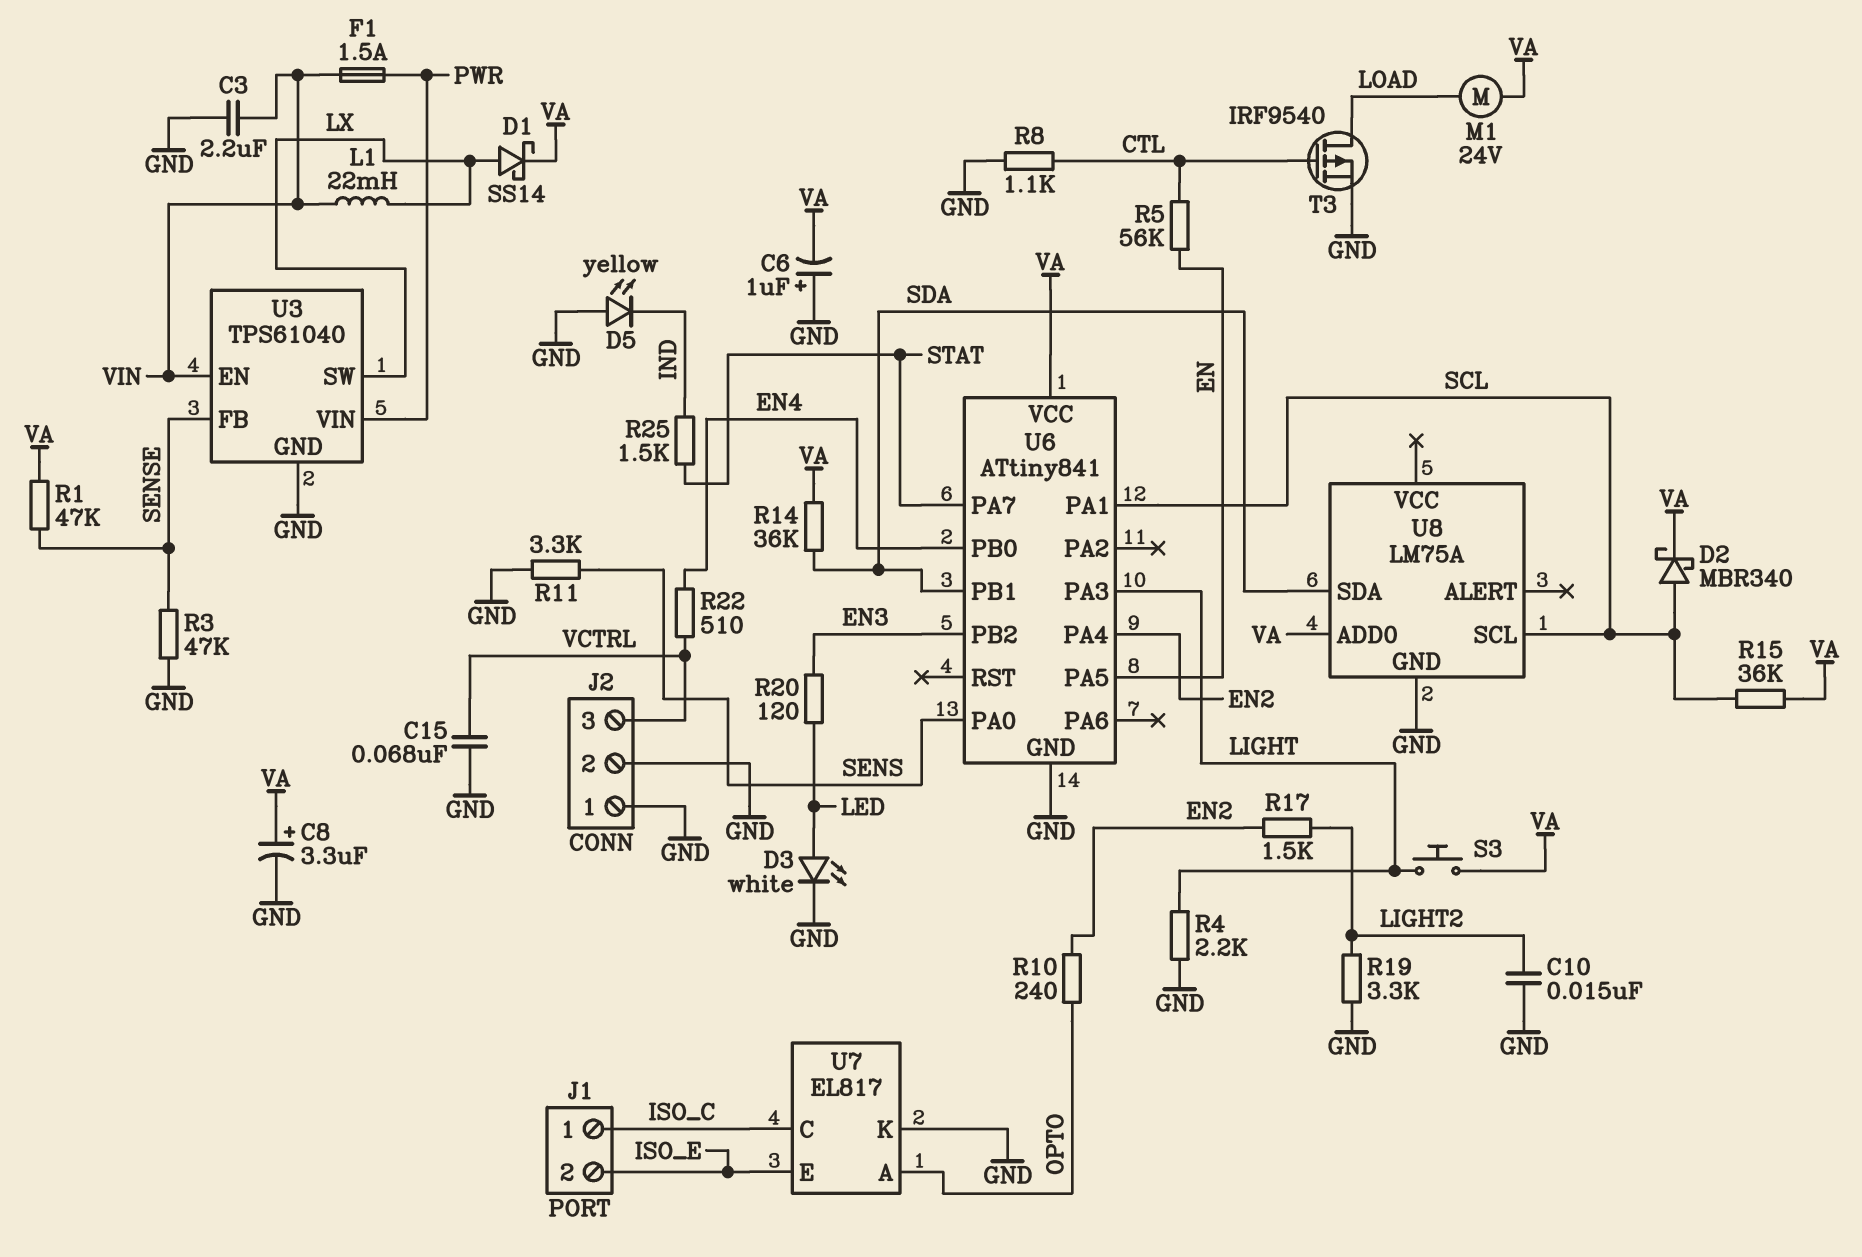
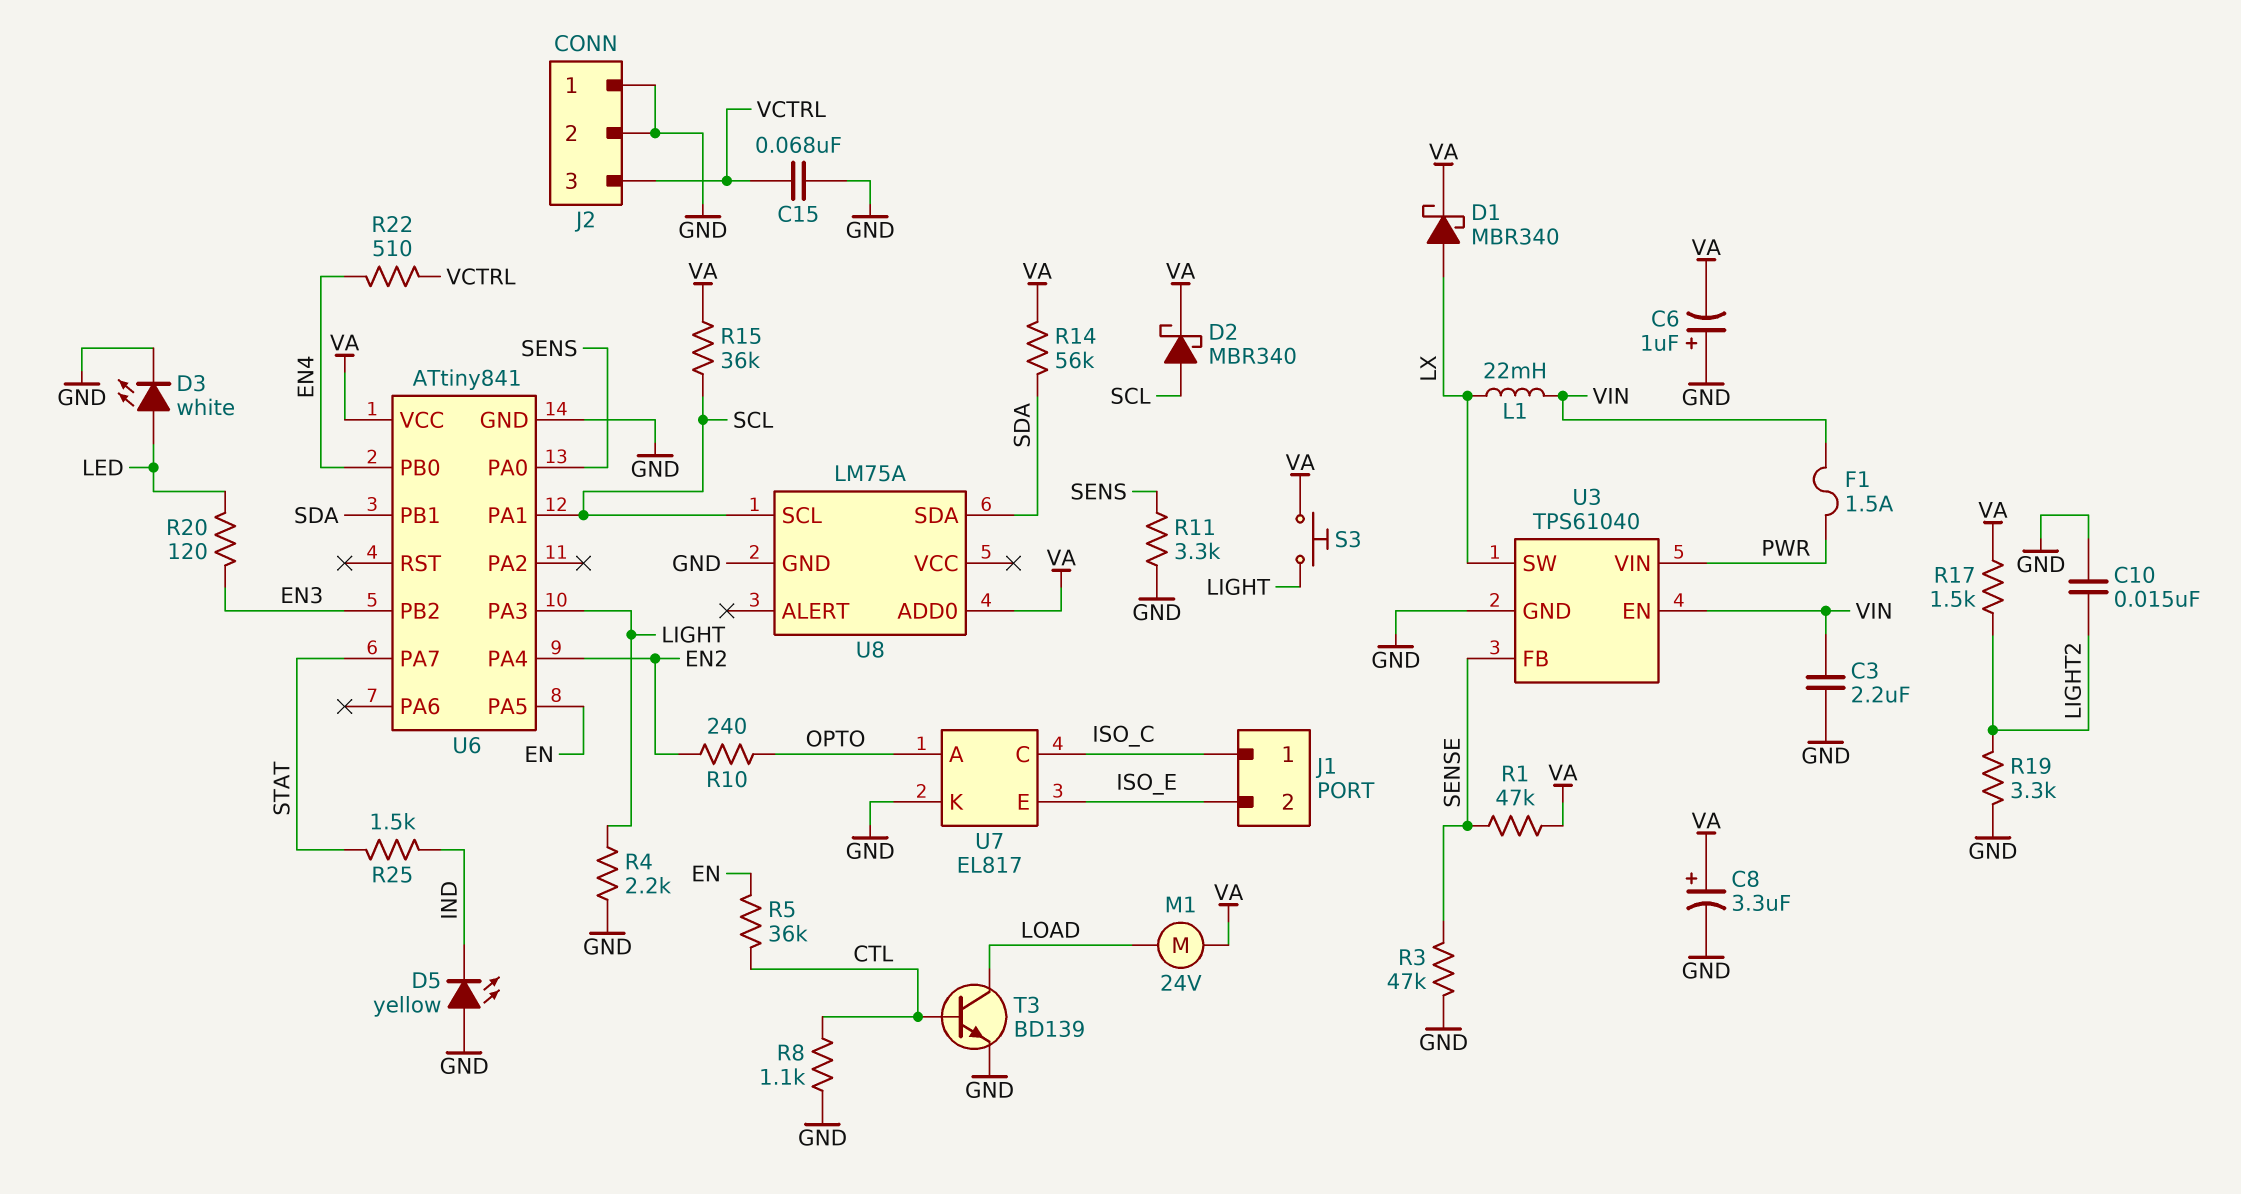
D1: schottky SS14 (A LX, K VA) -> schottky MBR340 (A LX, K VA)
R5: 56k (CTL, EN) -> 36k (CTL, EN)
R14: 36k (SDA, VA) -> 56k (SDA, VA)
R17: 1.5k (EN2, LIGHT2) -> 1.5k (LIGHT2, VA)
T3: PMOS IRF9540 (G CTL, D LOAD, S GND) -> NPN BD139 (B CTL, C LOAD, E GND)

